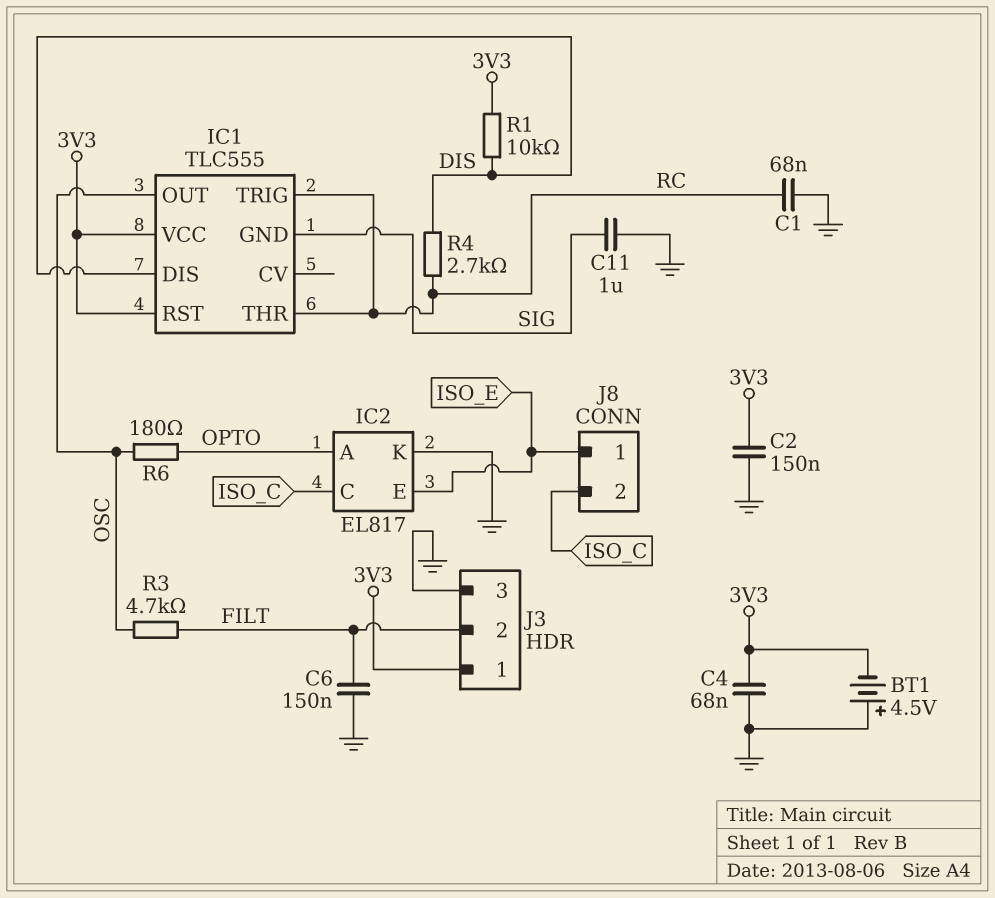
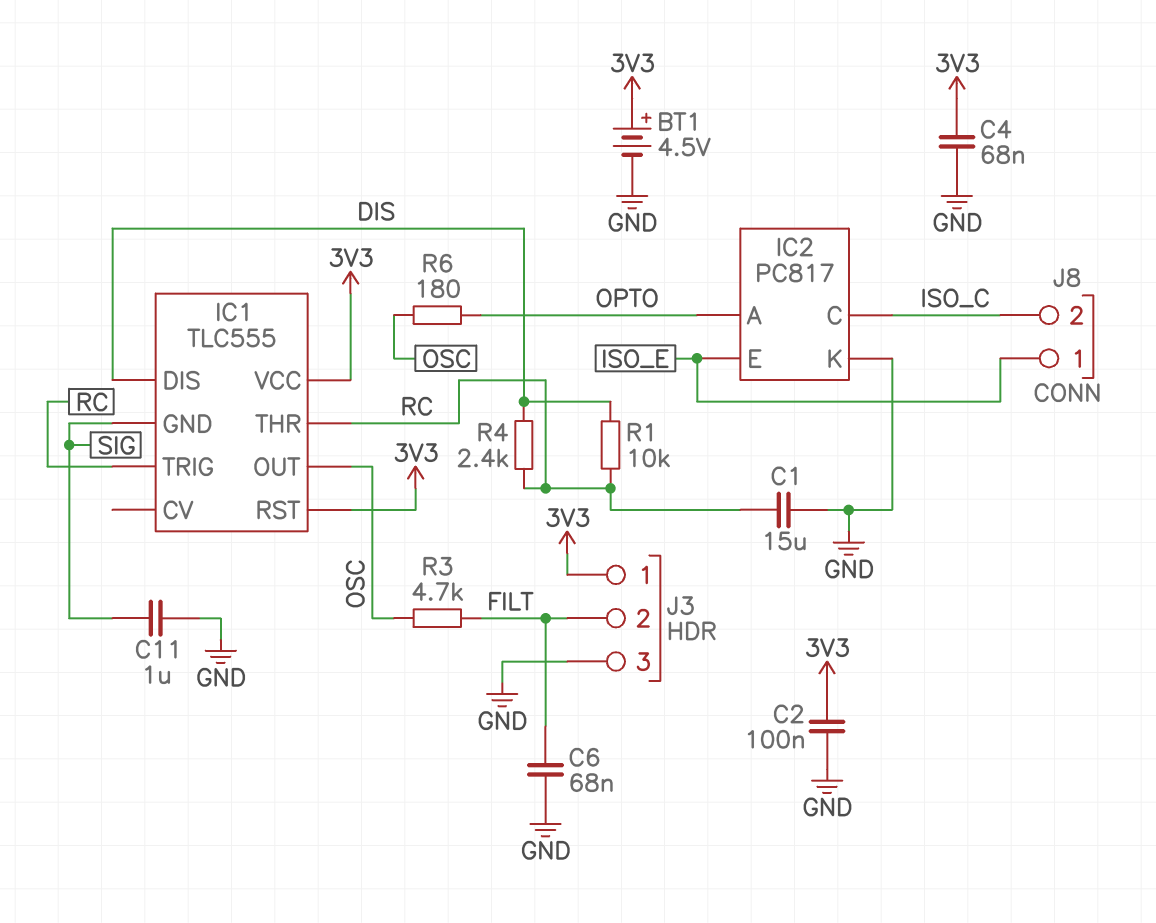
BT1: 4.5V (plus GND, minus 3V3) -> 4.5V (plus 3V3, minus GND)
C1: 68nF (GND, RC) -> 15uF (GND, RC)
C2: 150nF (3V3, GND) -> 100nF (3V3, GND)
C6: 150nF (FILT, GND) -> 68nF (FILT, GND)
IC2: EL817 -> PC817
R1: 10k (3V3, DIS) -> 10k (DIS, RC)
R4: 2.7k (DIS, RC) -> 2.4k (DIS, RC)

